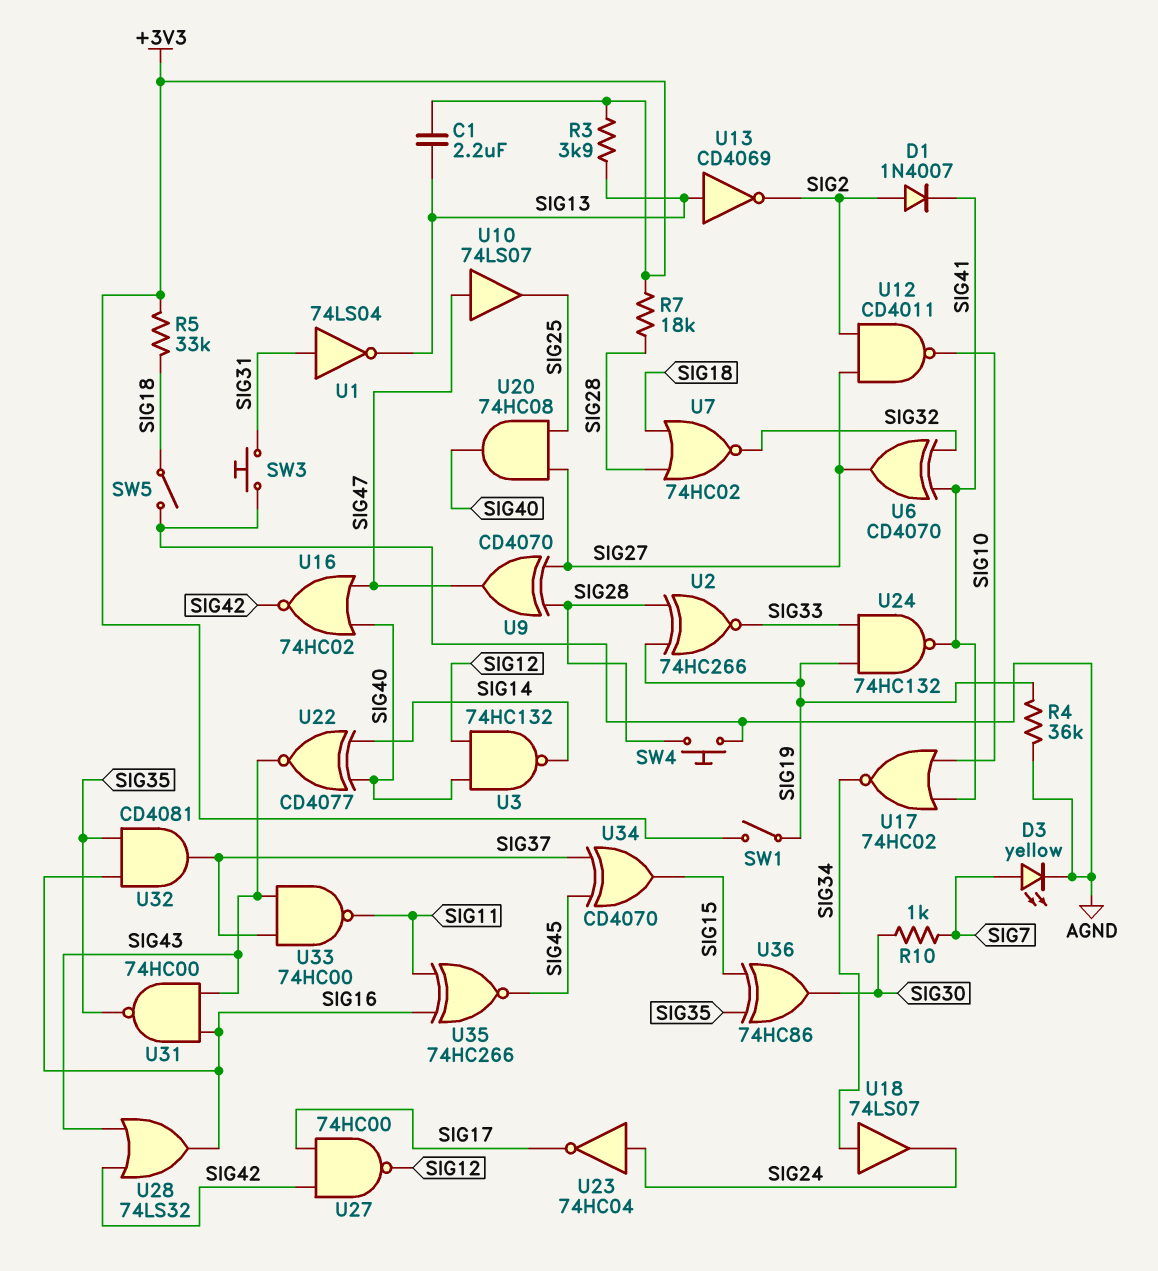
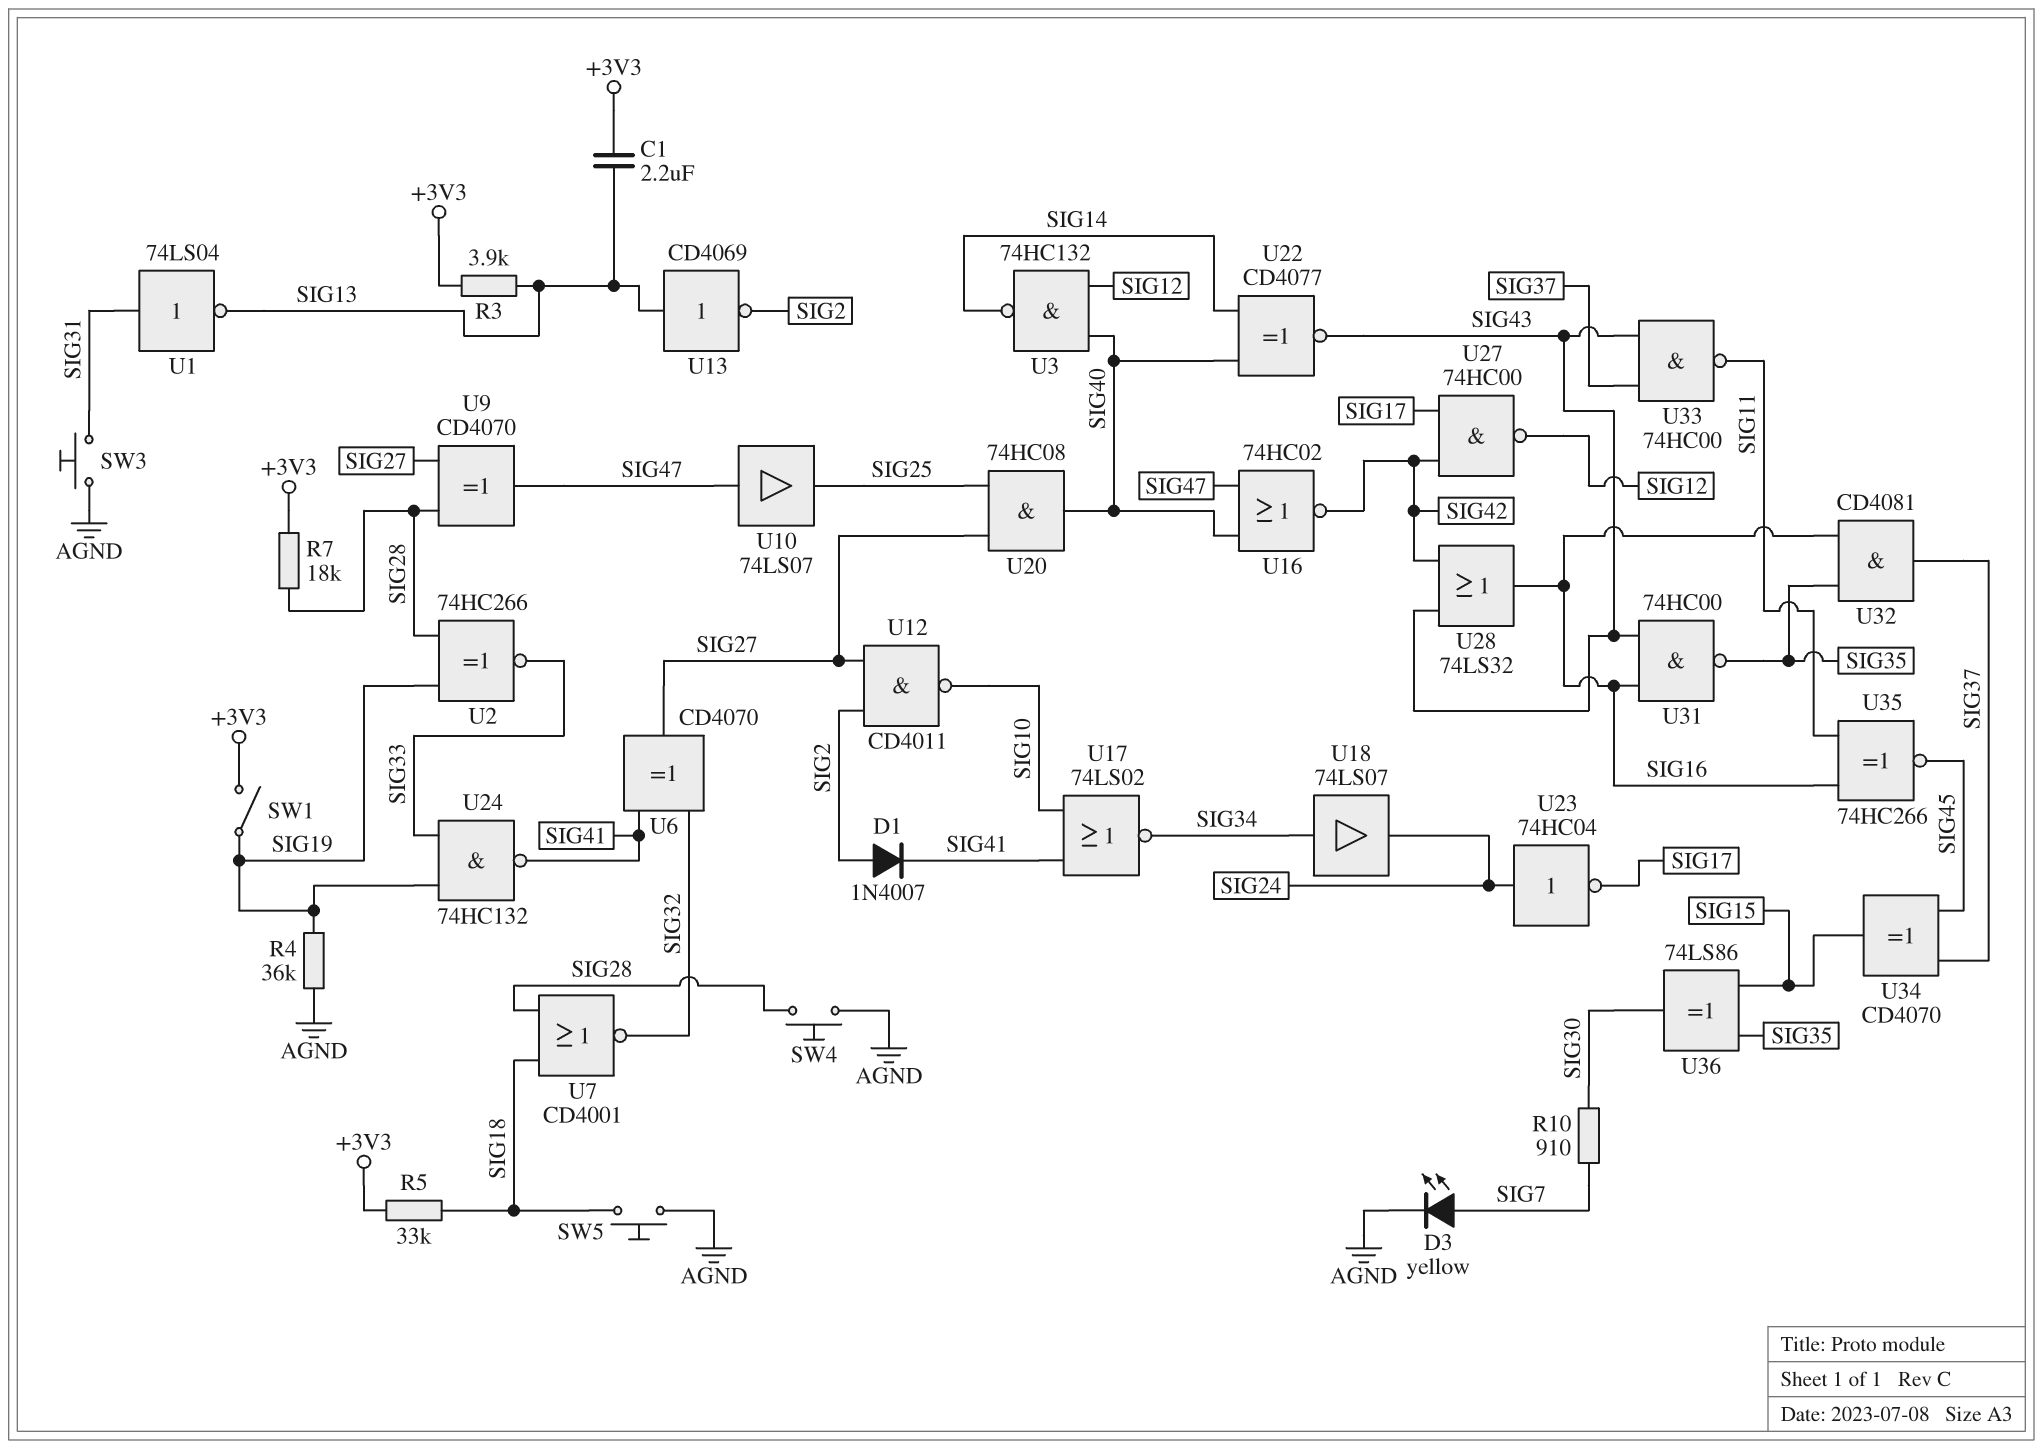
R10: 1k (SIG7, SIG30) -> 910 (SIG7, SIG30)
SW5: switch (AGND, SIG18) -> button (AGND, SIG18)
U7: NOR 74HC02 (in SIG18, in SIG28, out SIG32) -> NOR CD4001 (in SIG18, in SIG28, out SIG32)
U17: NOR 74HC02 (in SIG10, in SIG41, out SIG34) -> NOR 74LS02 (in SIG10, in SIG41, out SIG34)
U36: XOR 74HC86 (in SIG15, in SIG35, out SIG30) -> XOR 74LS86 (in SIG15, in SIG35, out SIG30)

